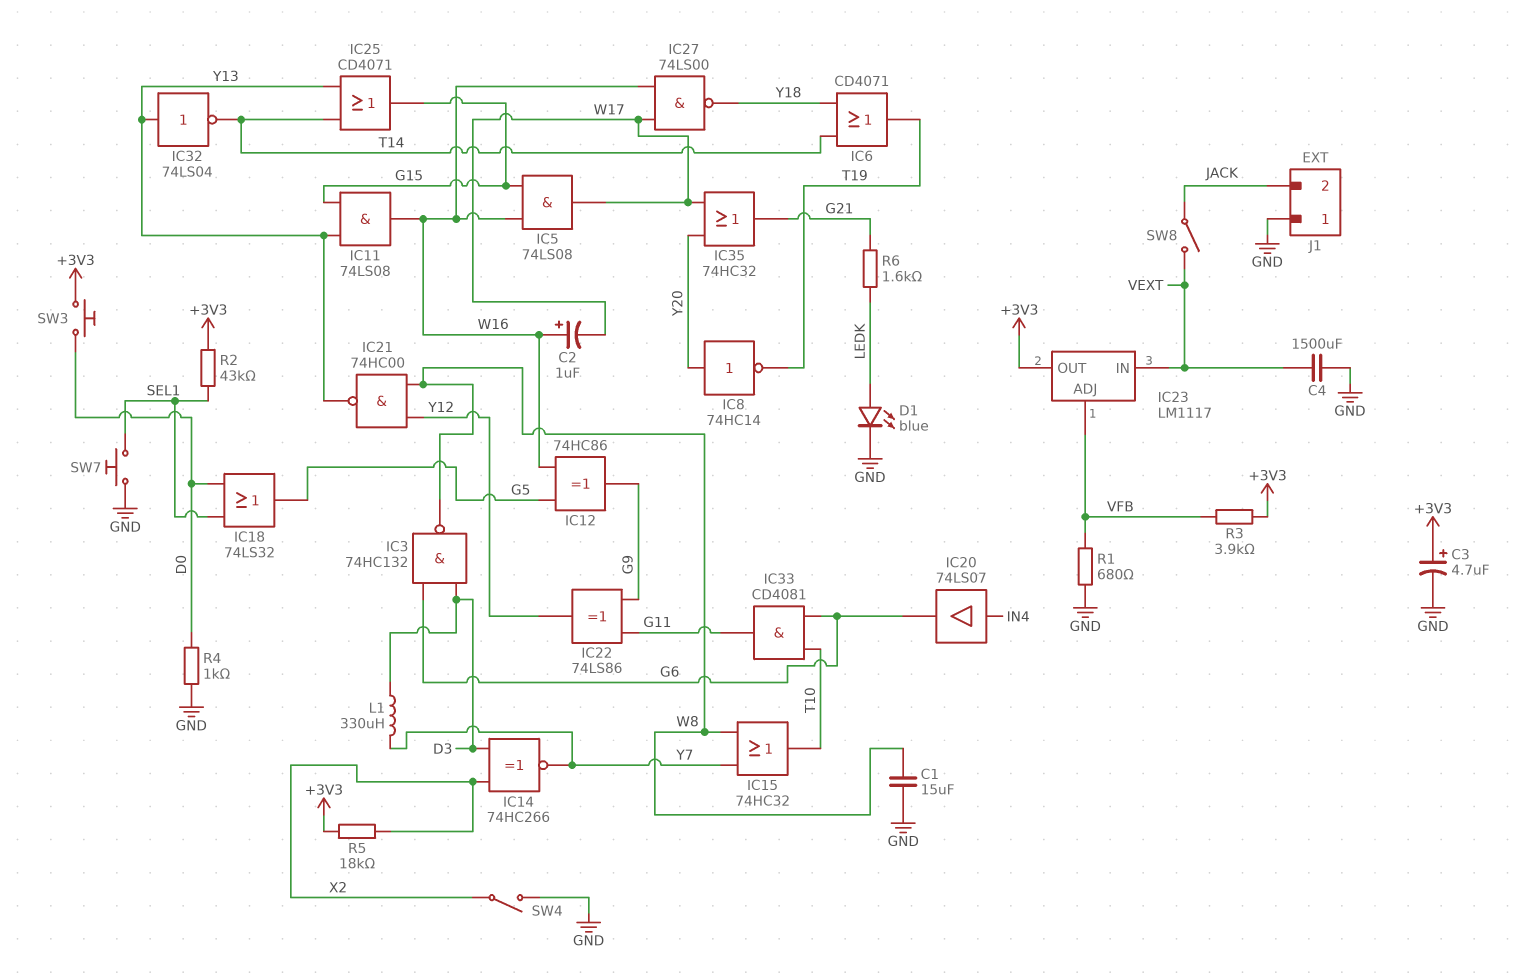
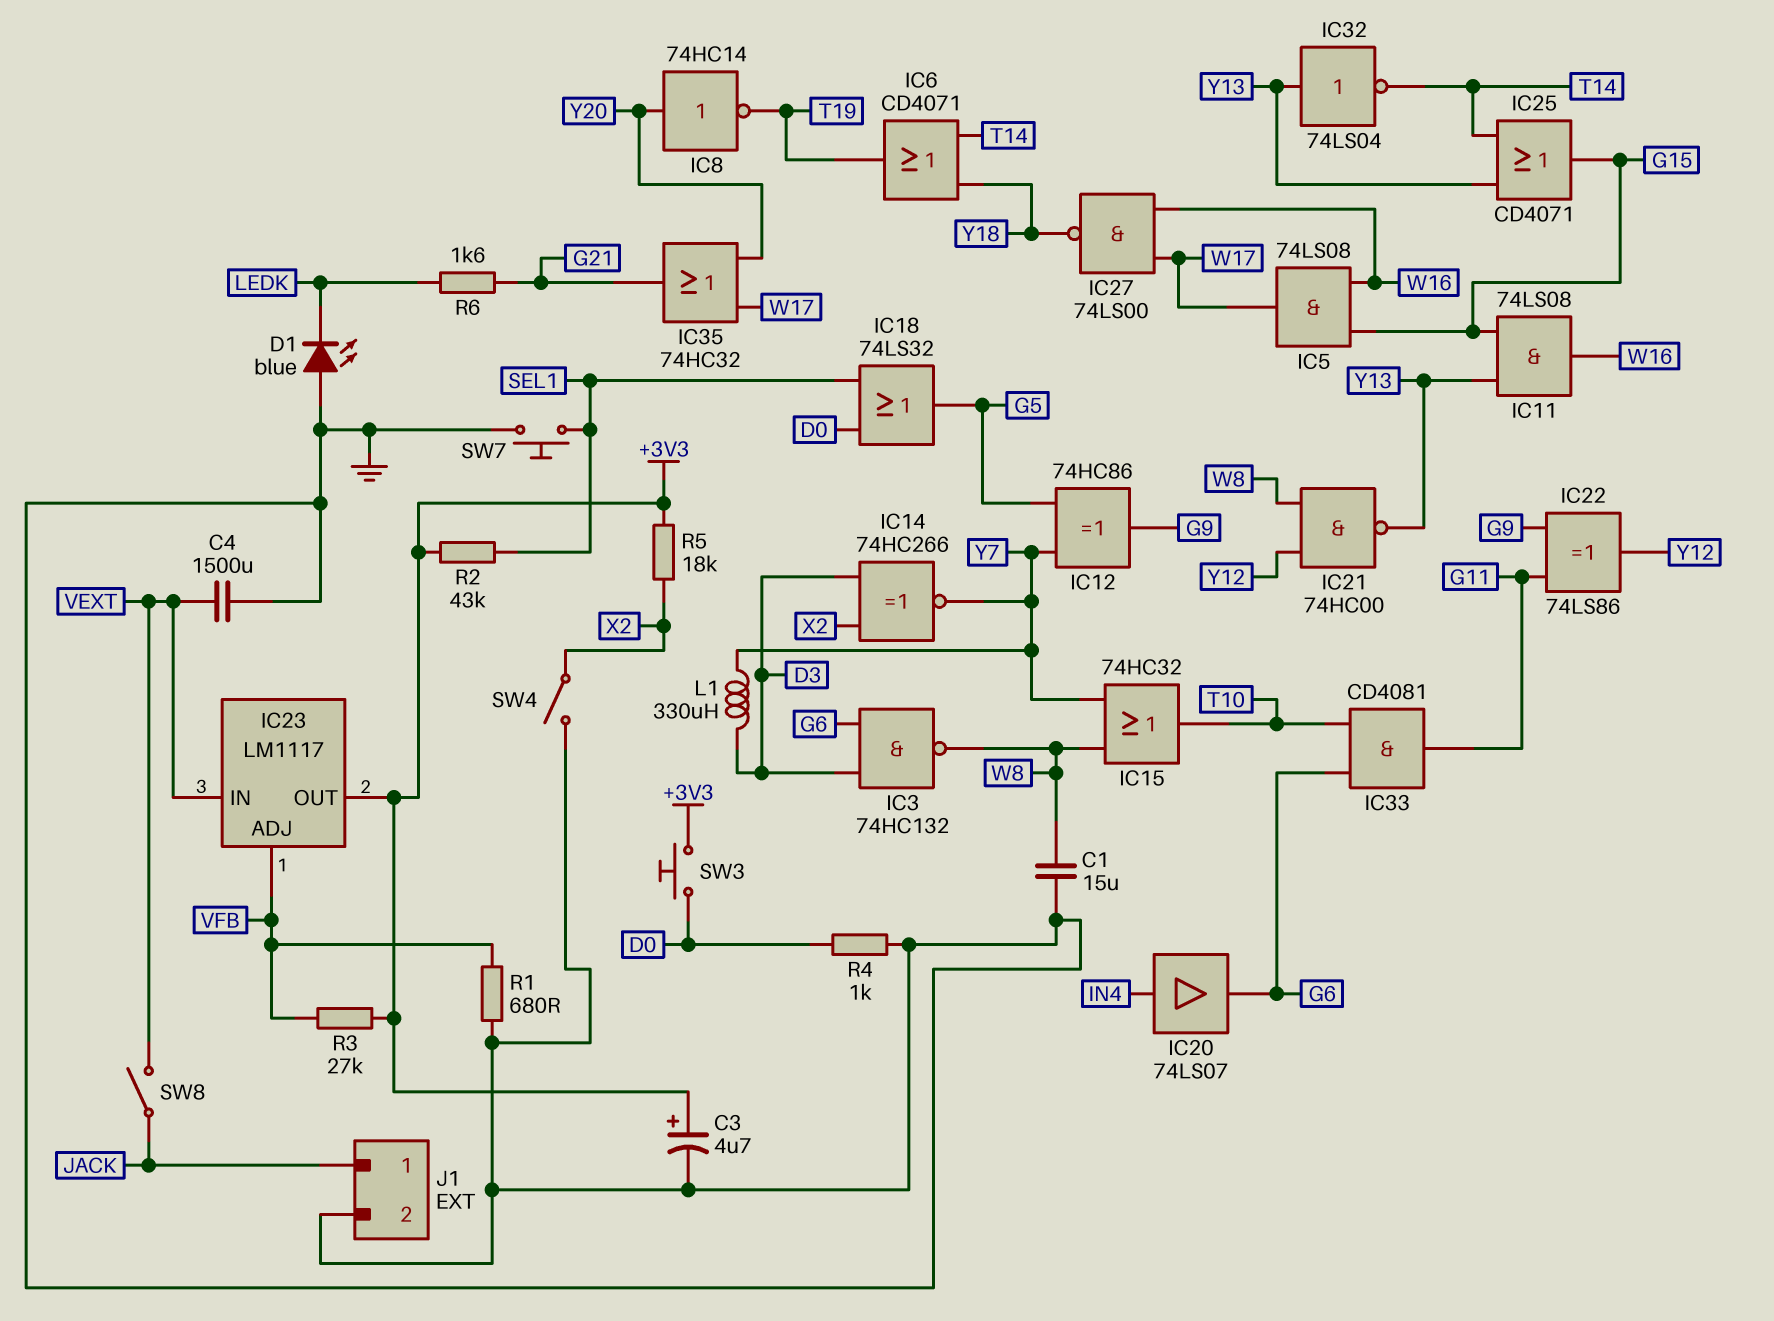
C2: 1uF (plus W16, minus W17) -> none
D1: LED blue (A LEDK, K GND) -> LED blue (A GND, K LEDK)
IC12: XOR 74HC86 (in G5, in W16, out G9) -> XOR 74HC86 (in G5, in Y7, out G9)
J1 pin 1: GND -> JACK
J1 pin 2: JACK -> GND
R3: 3.9k (+3V3, VFB) -> 27k (+3V3, VFB)

